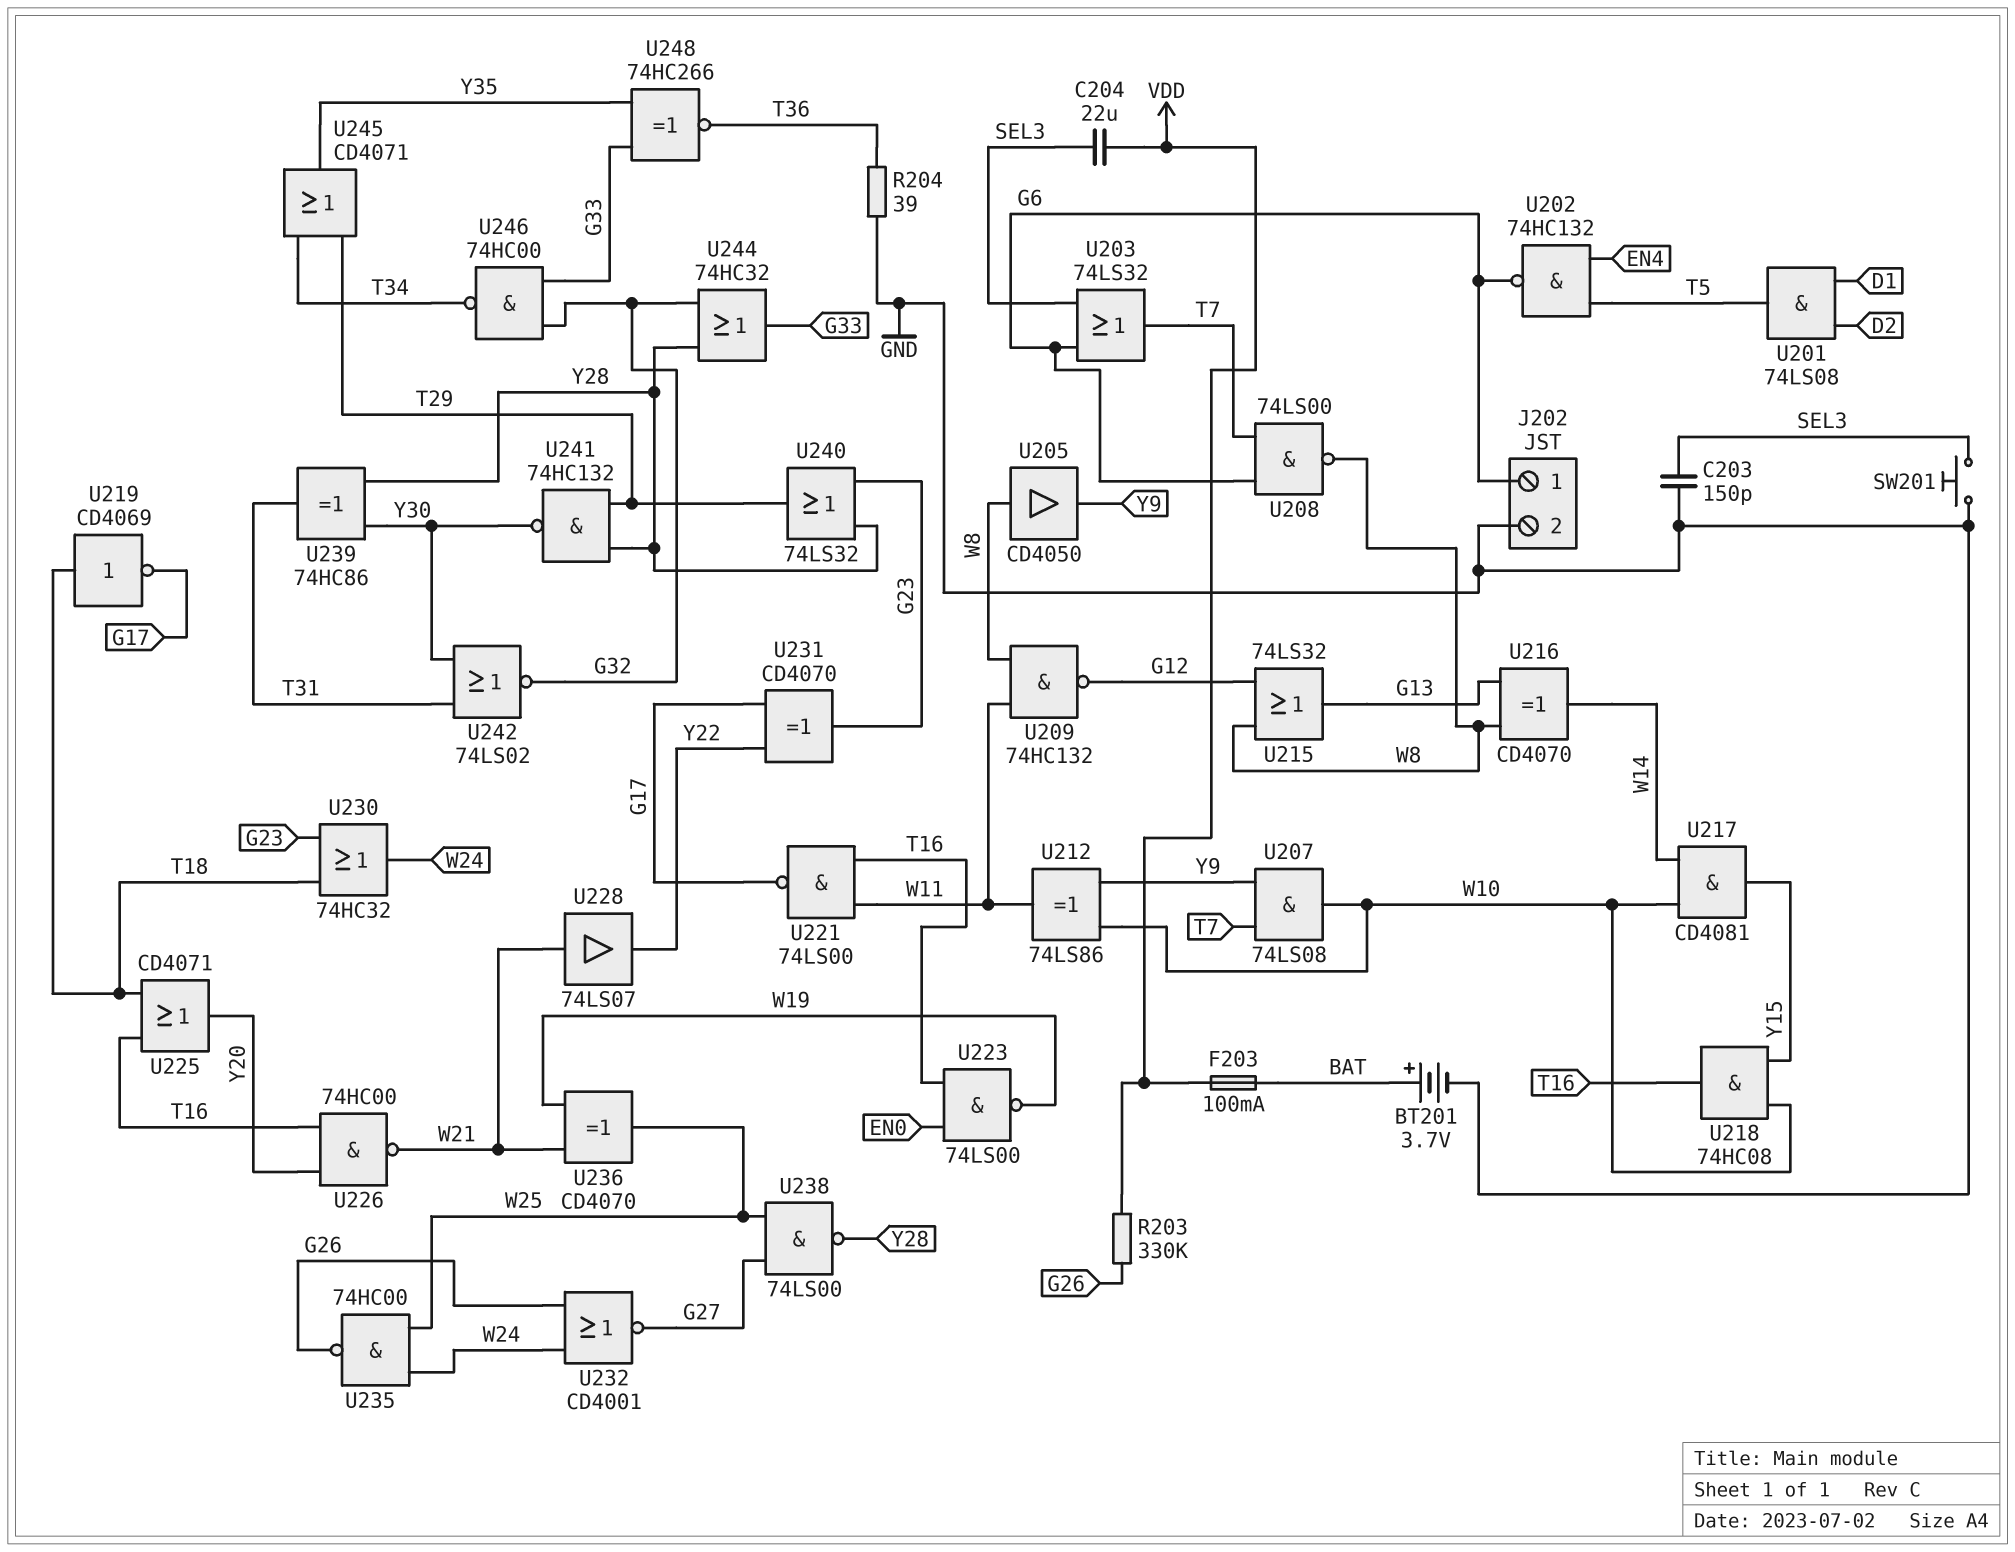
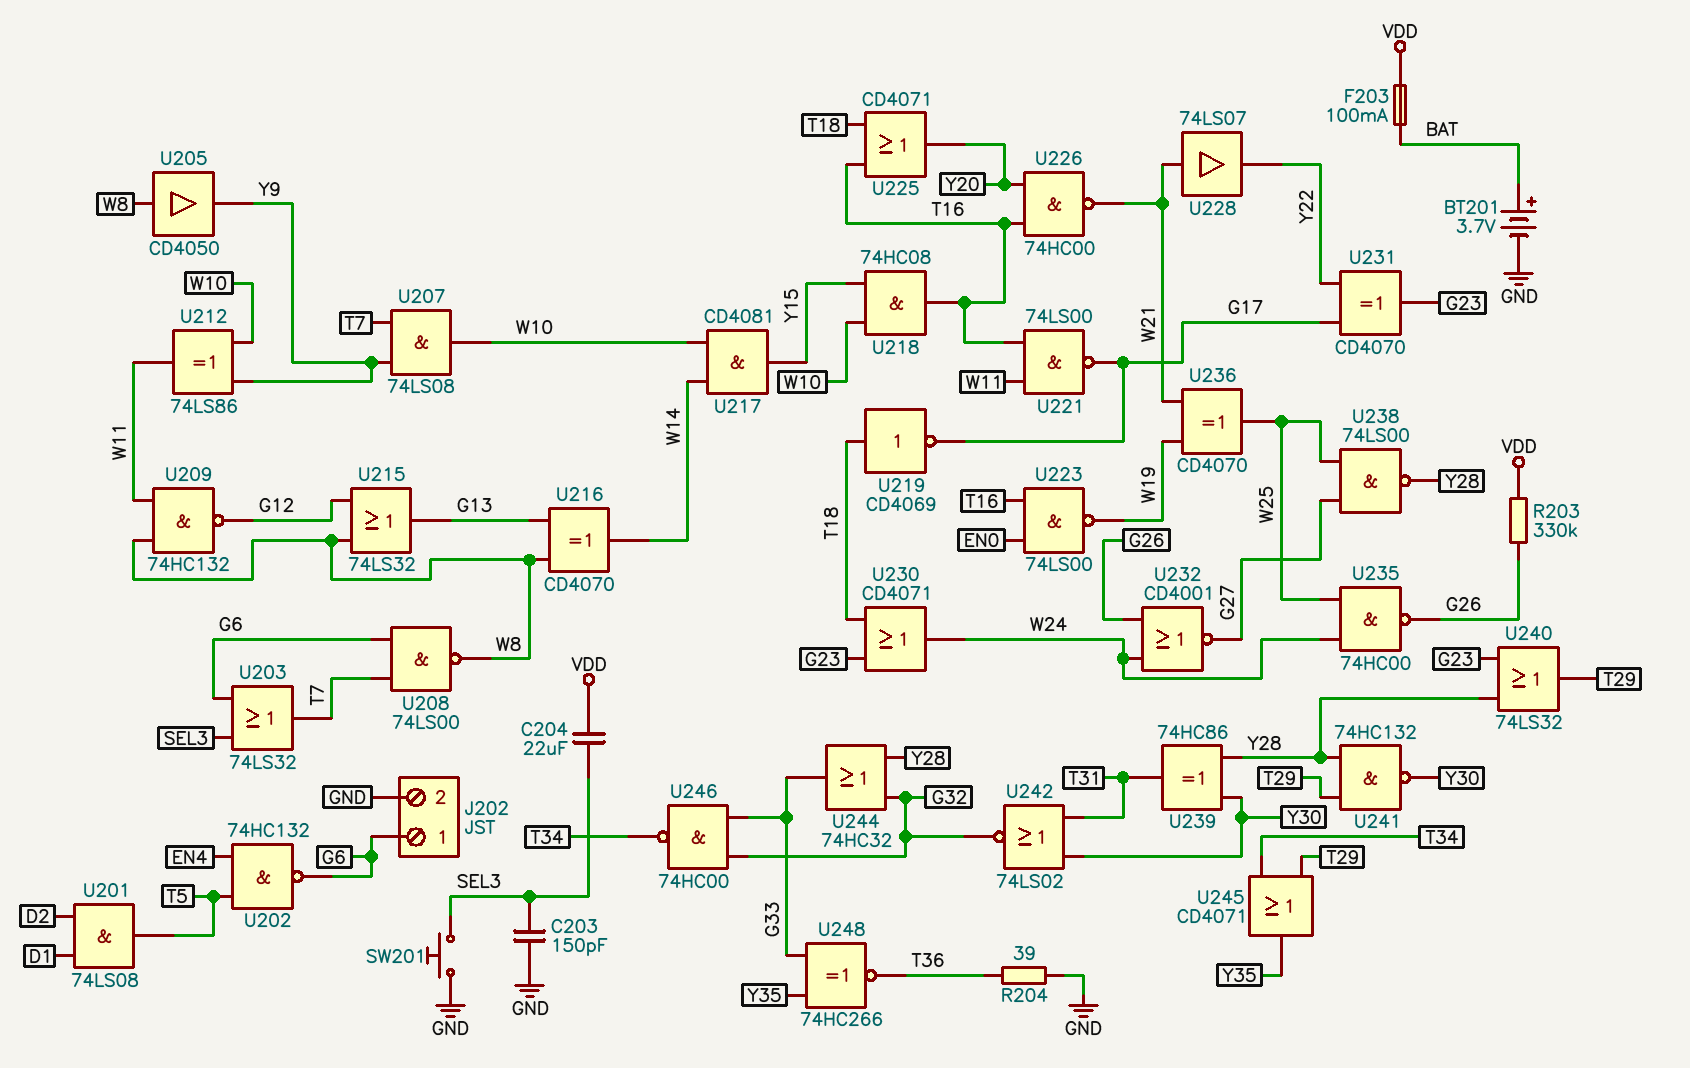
U230: OR 74HC32 (in G23, in T18, out W24) -> OR CD4071 (in G23, in T18, out W24)

